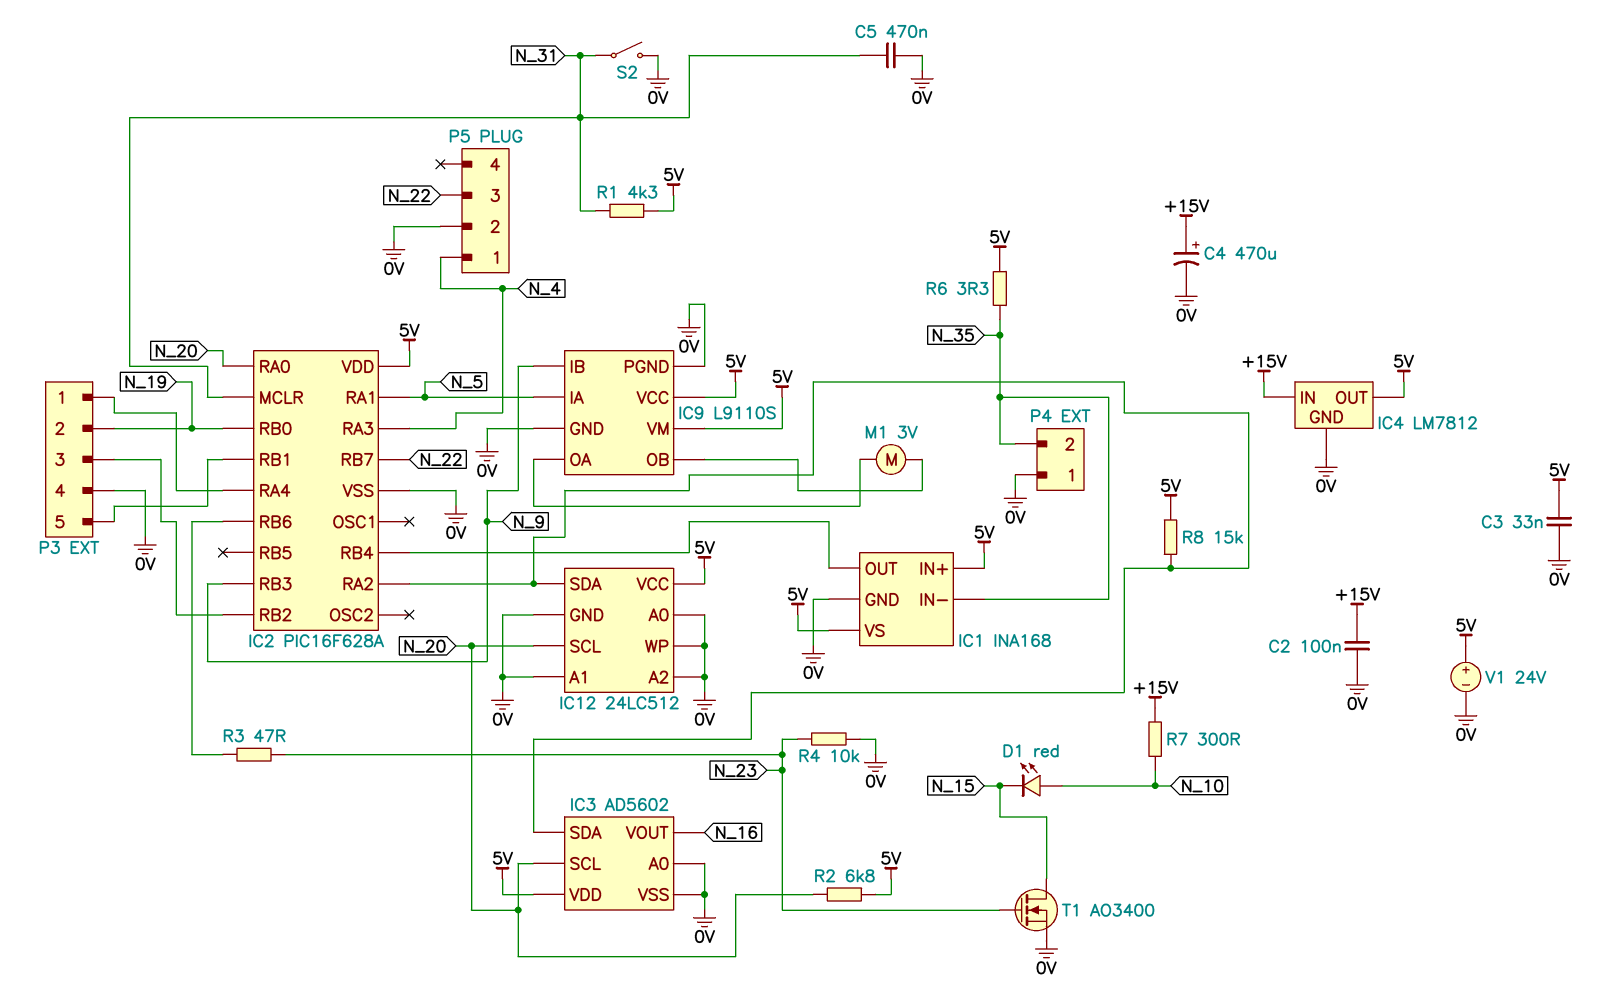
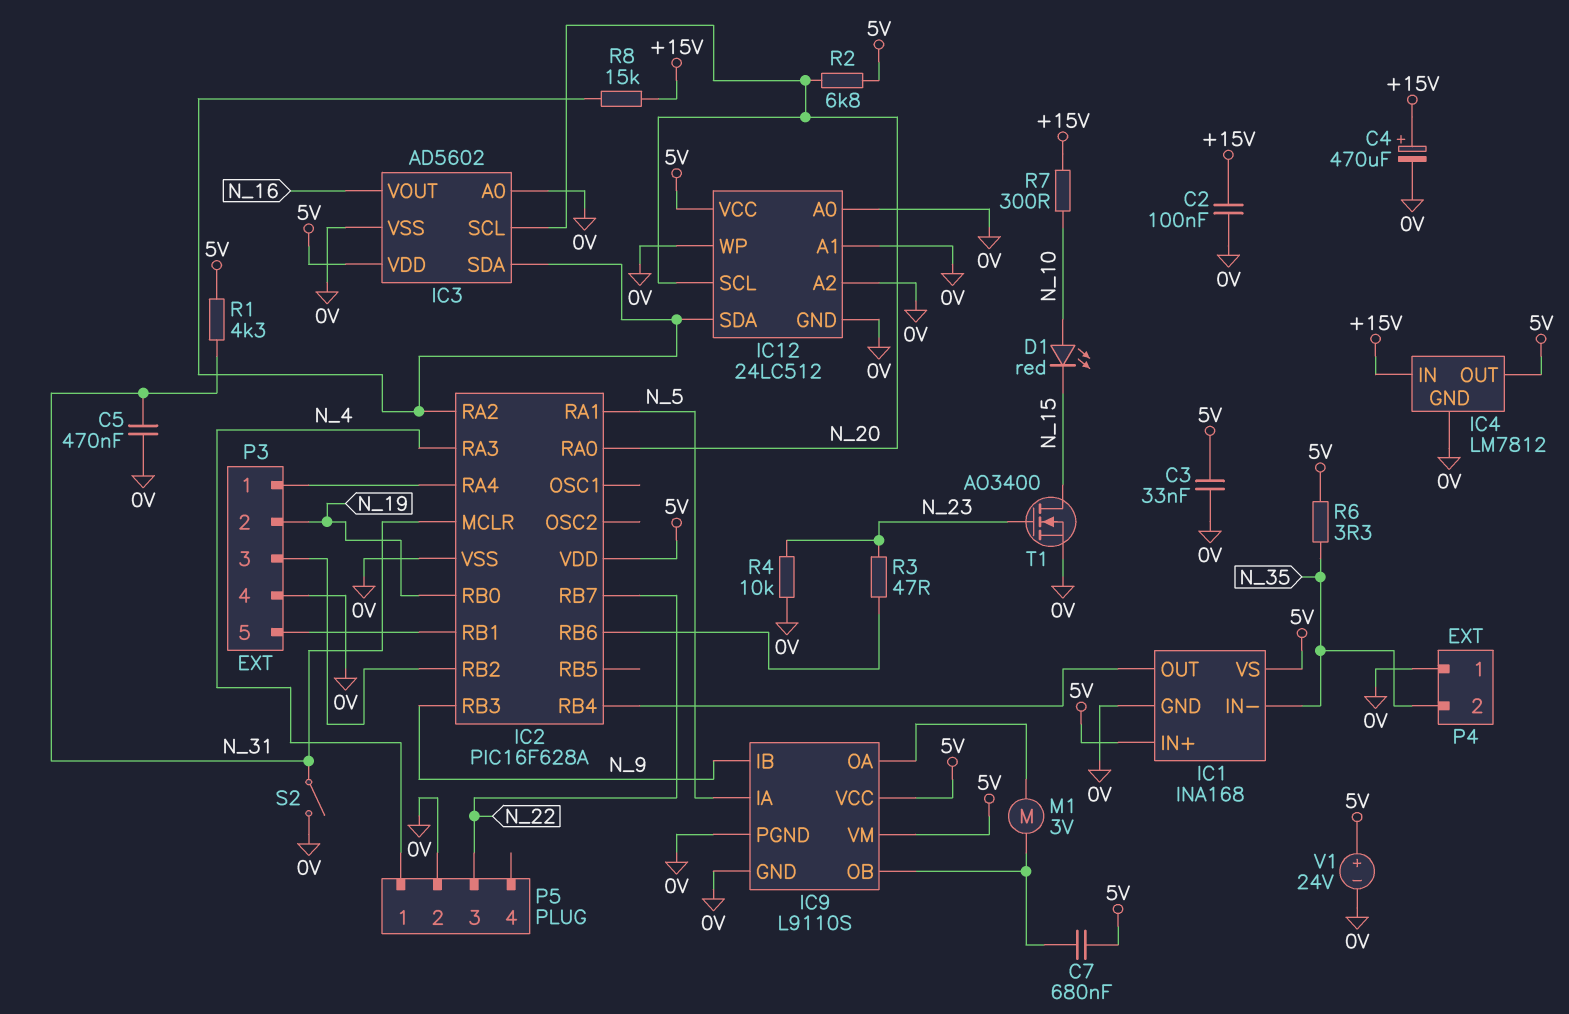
C7: none -> 680nF (5V, IC9/OB)
R8: 15k (5V, IC2/RA2) -> 15k (+15V, IC2/RA2)

